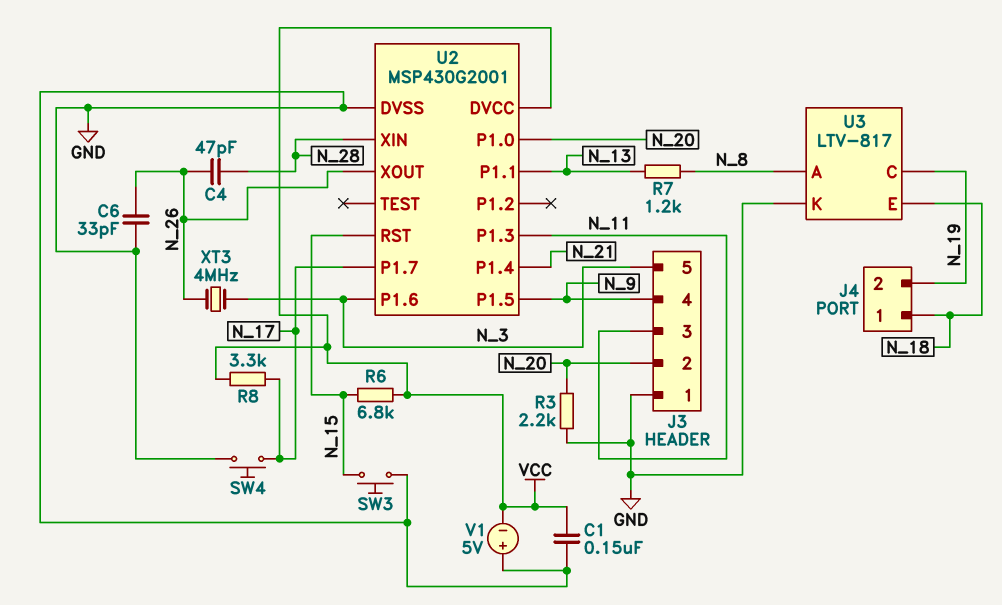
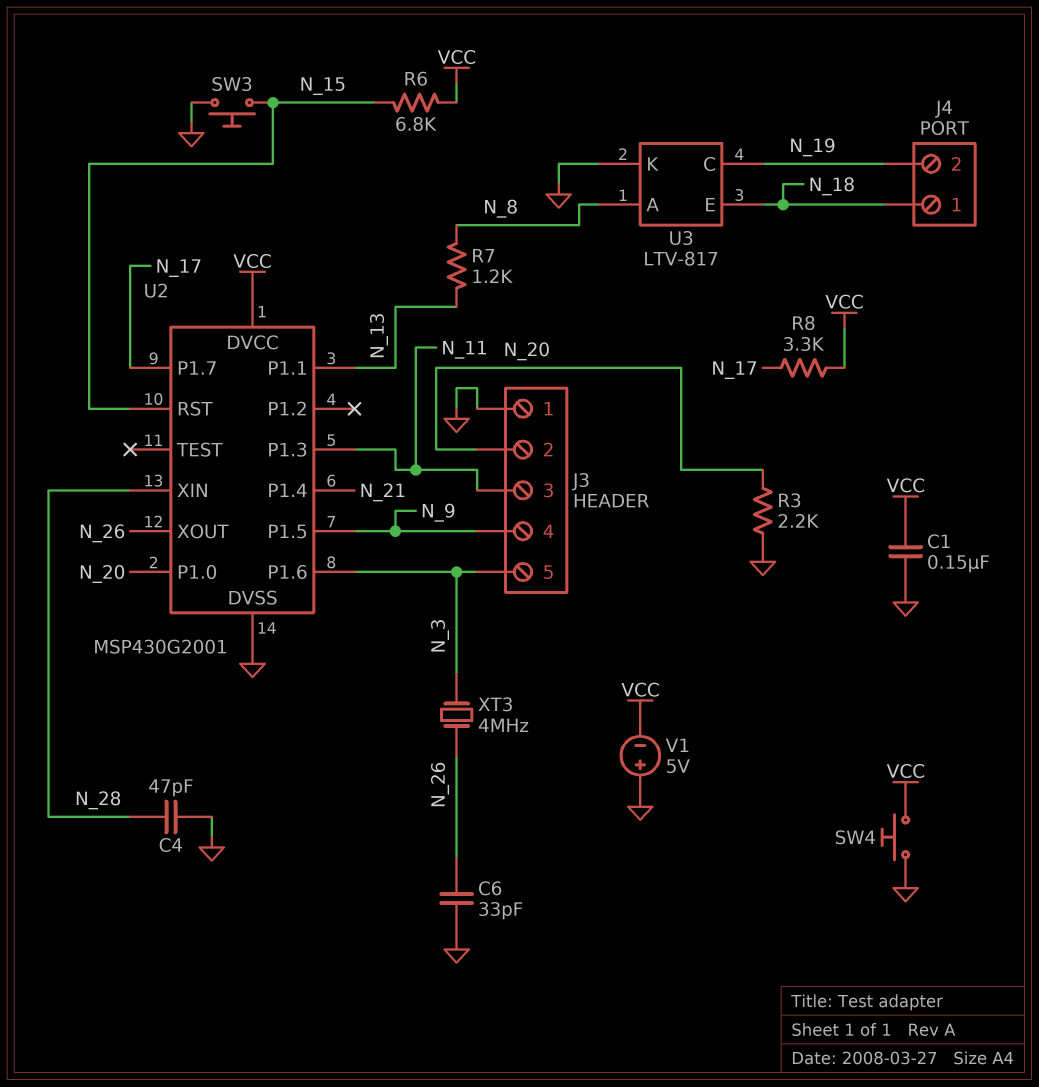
C4: 47pF (N_26, N_28) -> 47pF (GND, N_28)
SW4: button (GND, N_17) -> button (GND, VCC)

